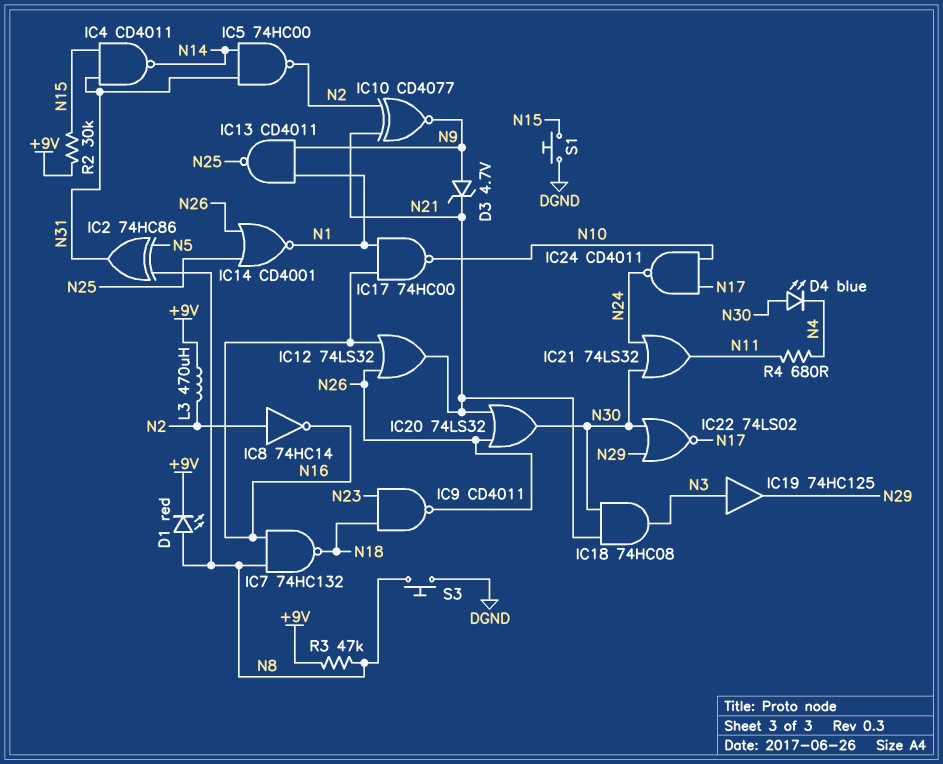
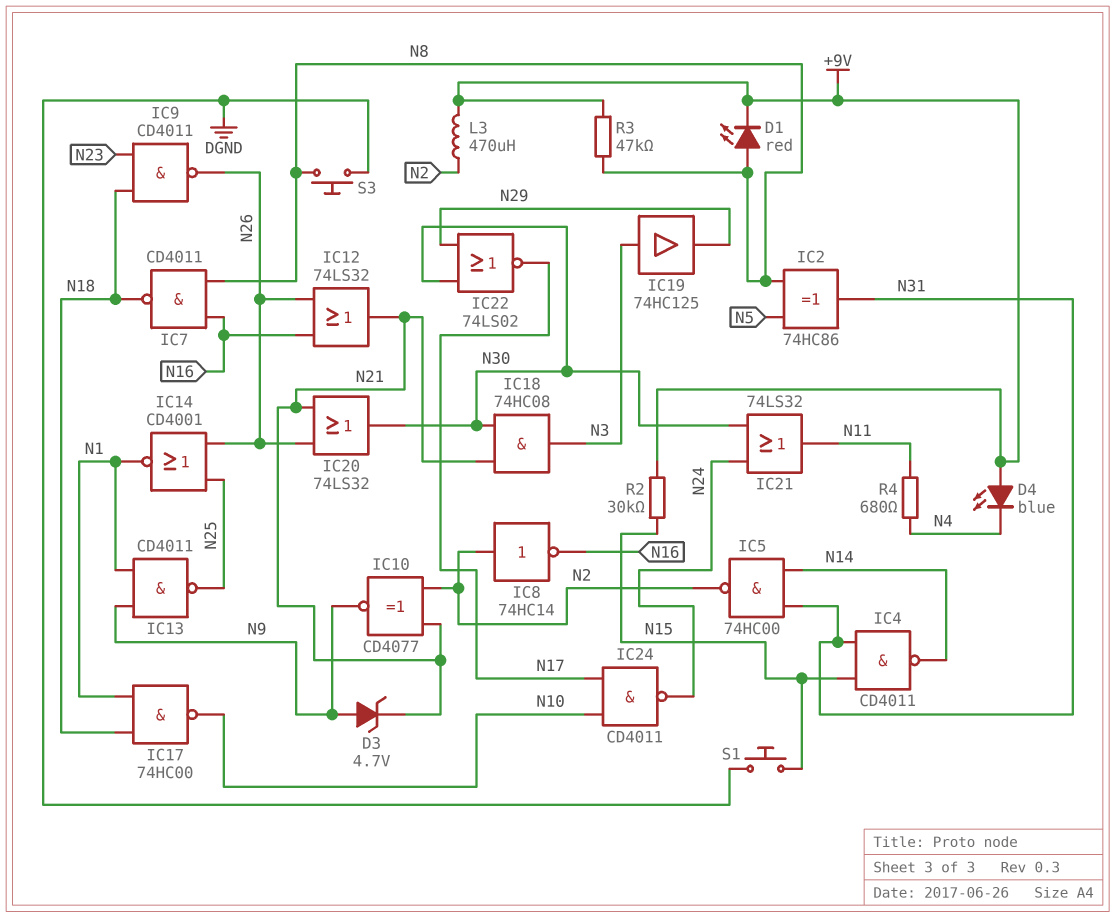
D4: LED blue (A N30, K N4) -> LED blue (A +9V, K N4)
IC7: NAND 74HC132 (in N8, in N16, out N18) -> NAND CD4011 (in N8, in N16, out N18)
IC17: NAND 74HC00 (in N1, in N16, out N10) -> NAND 74HC00 (in N1, in N18, out N10)

